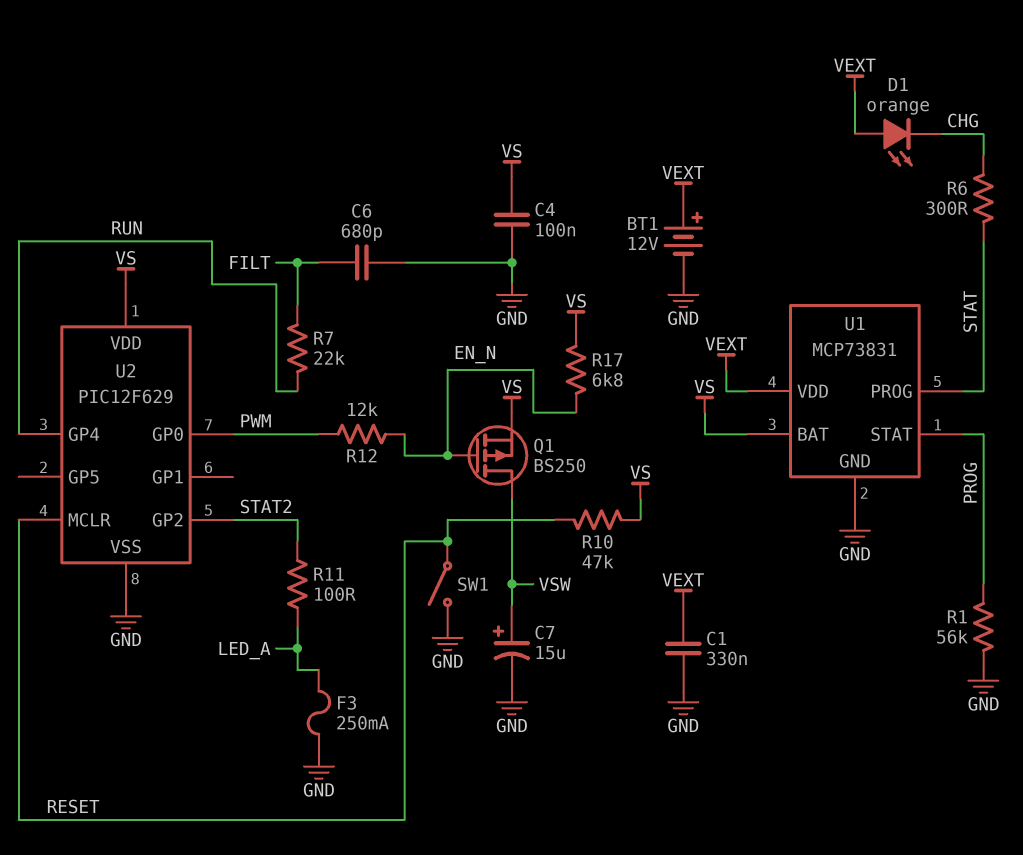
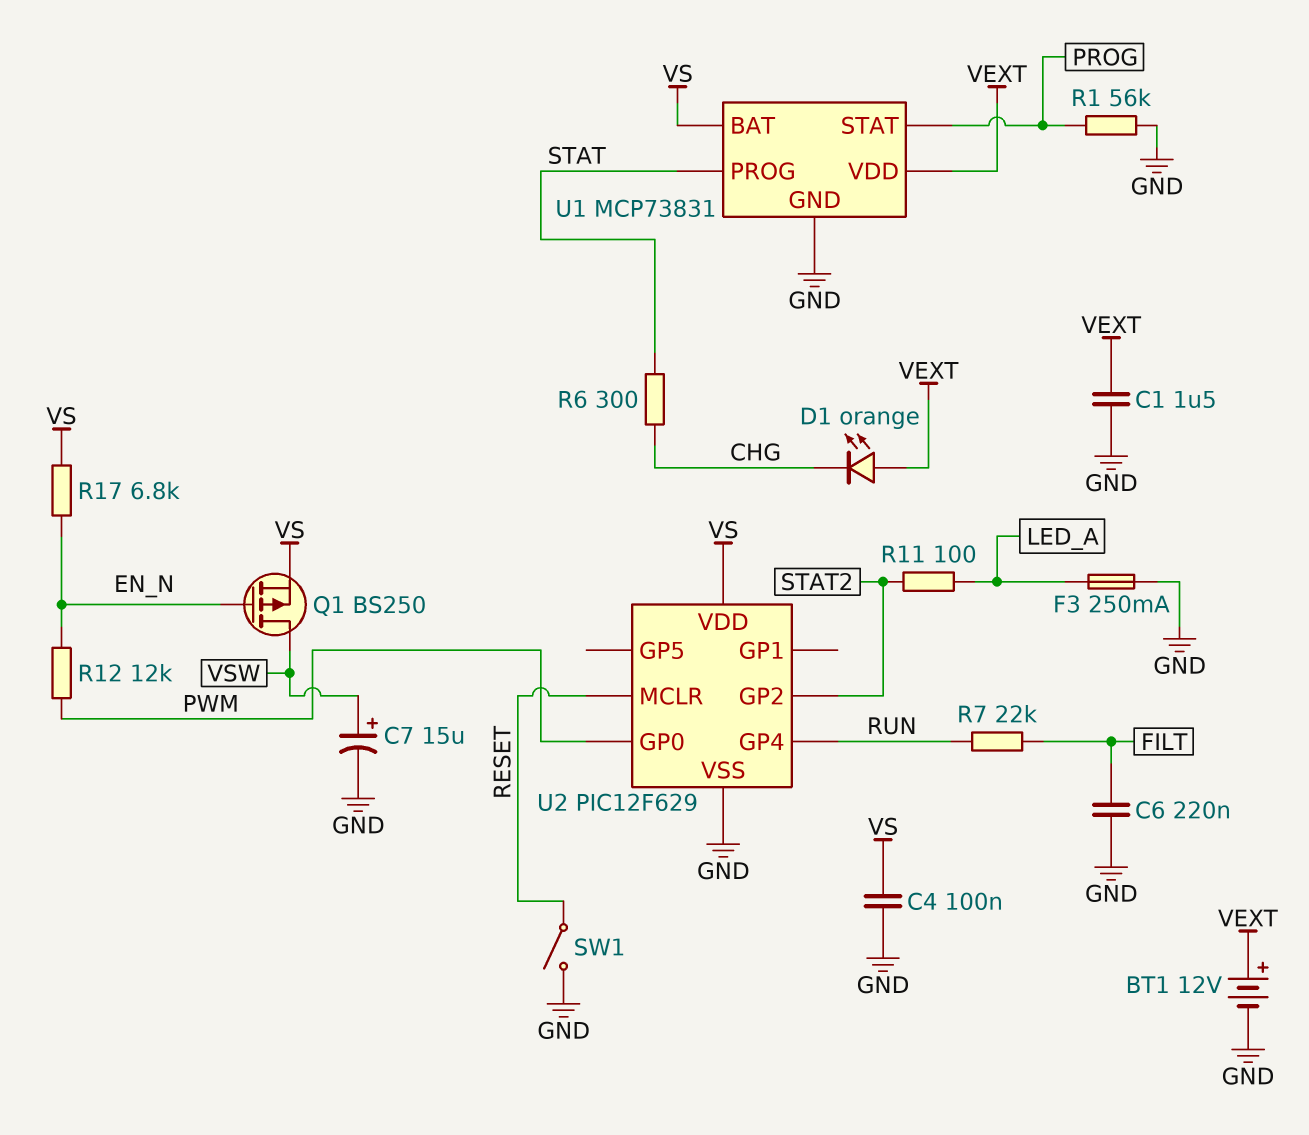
C1: 330nF (GND, VEXT) -> 1.5uF (GND, VEXT)
C6: 680pF (FILT, GND) -> 220nF (FILT, GND)
R10: 47k (RESET, VS) -> none

